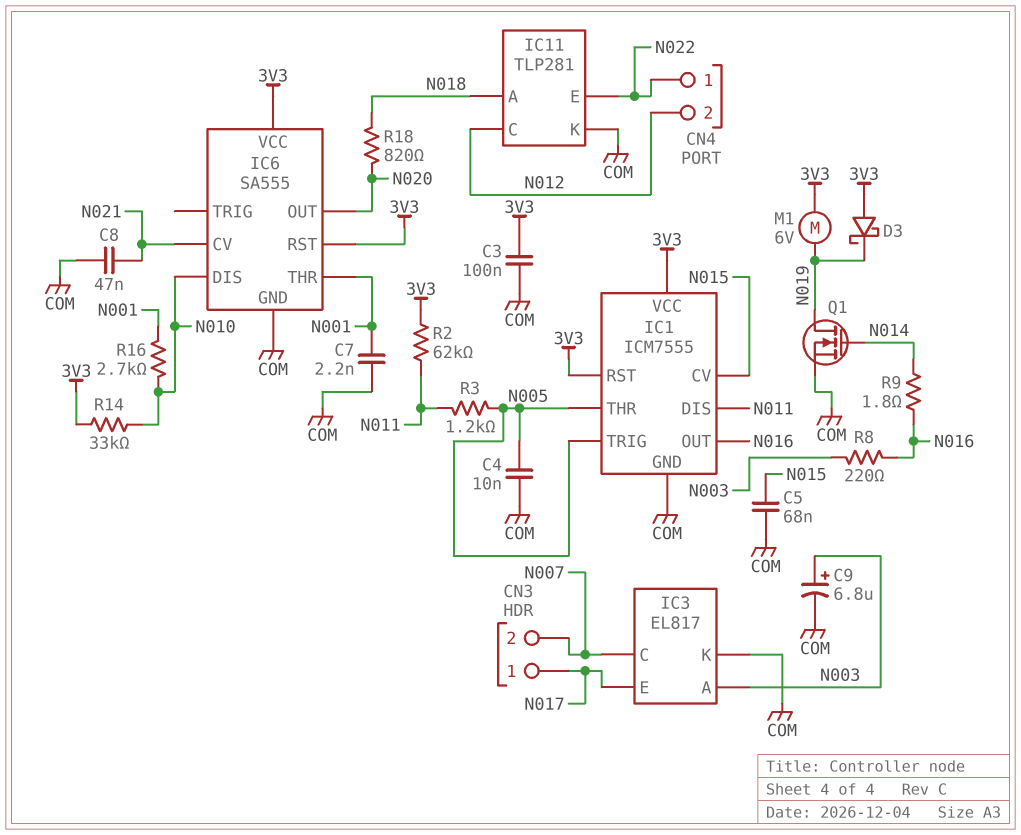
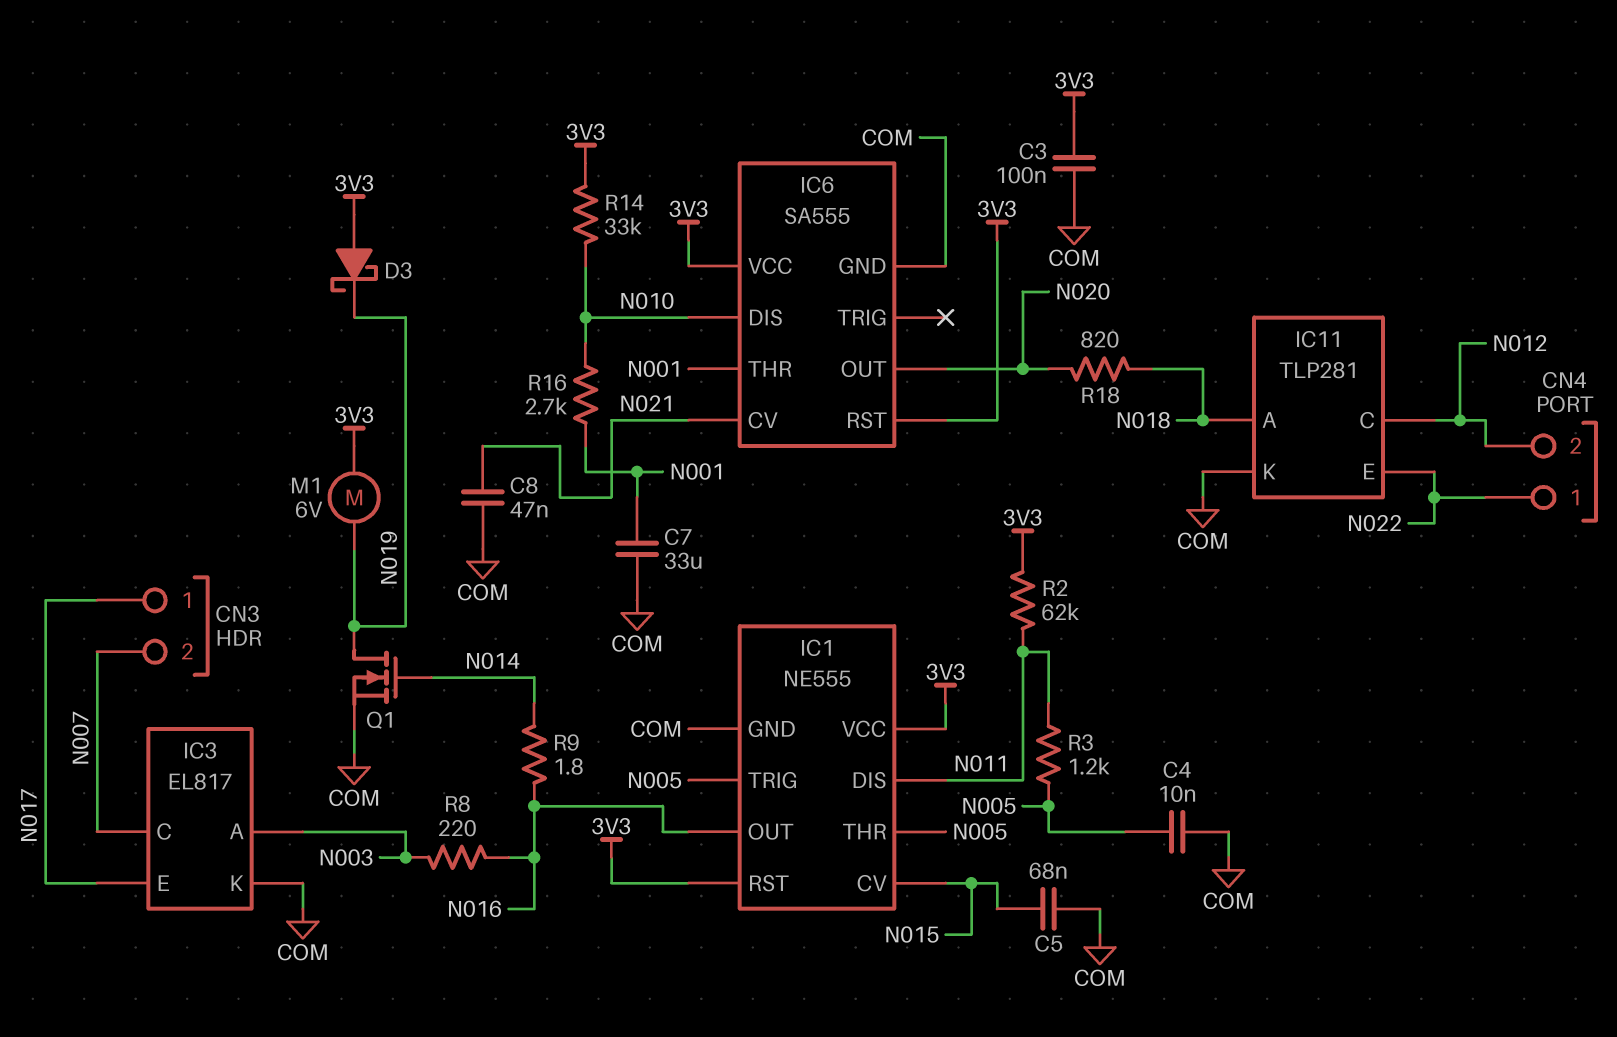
C7: 2.2nF (COM, N001) -> 33uF (COM, N001)
C9: 6.8uF (plus N003, minus COM) -> none
IC1: ICM7555 -> NE555

